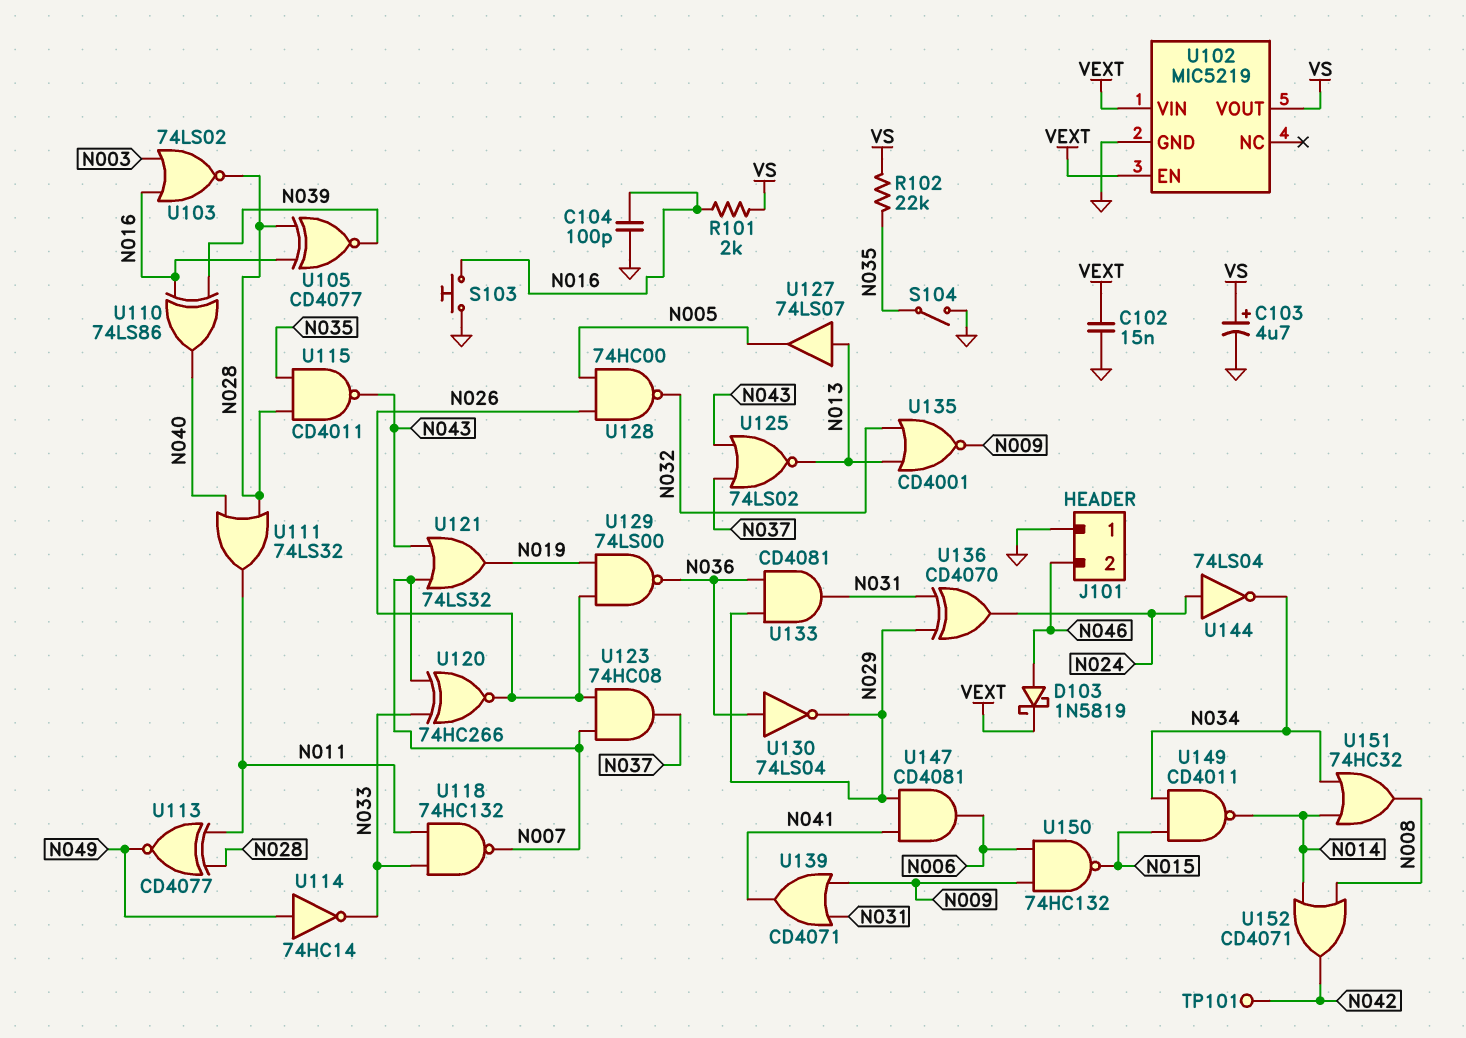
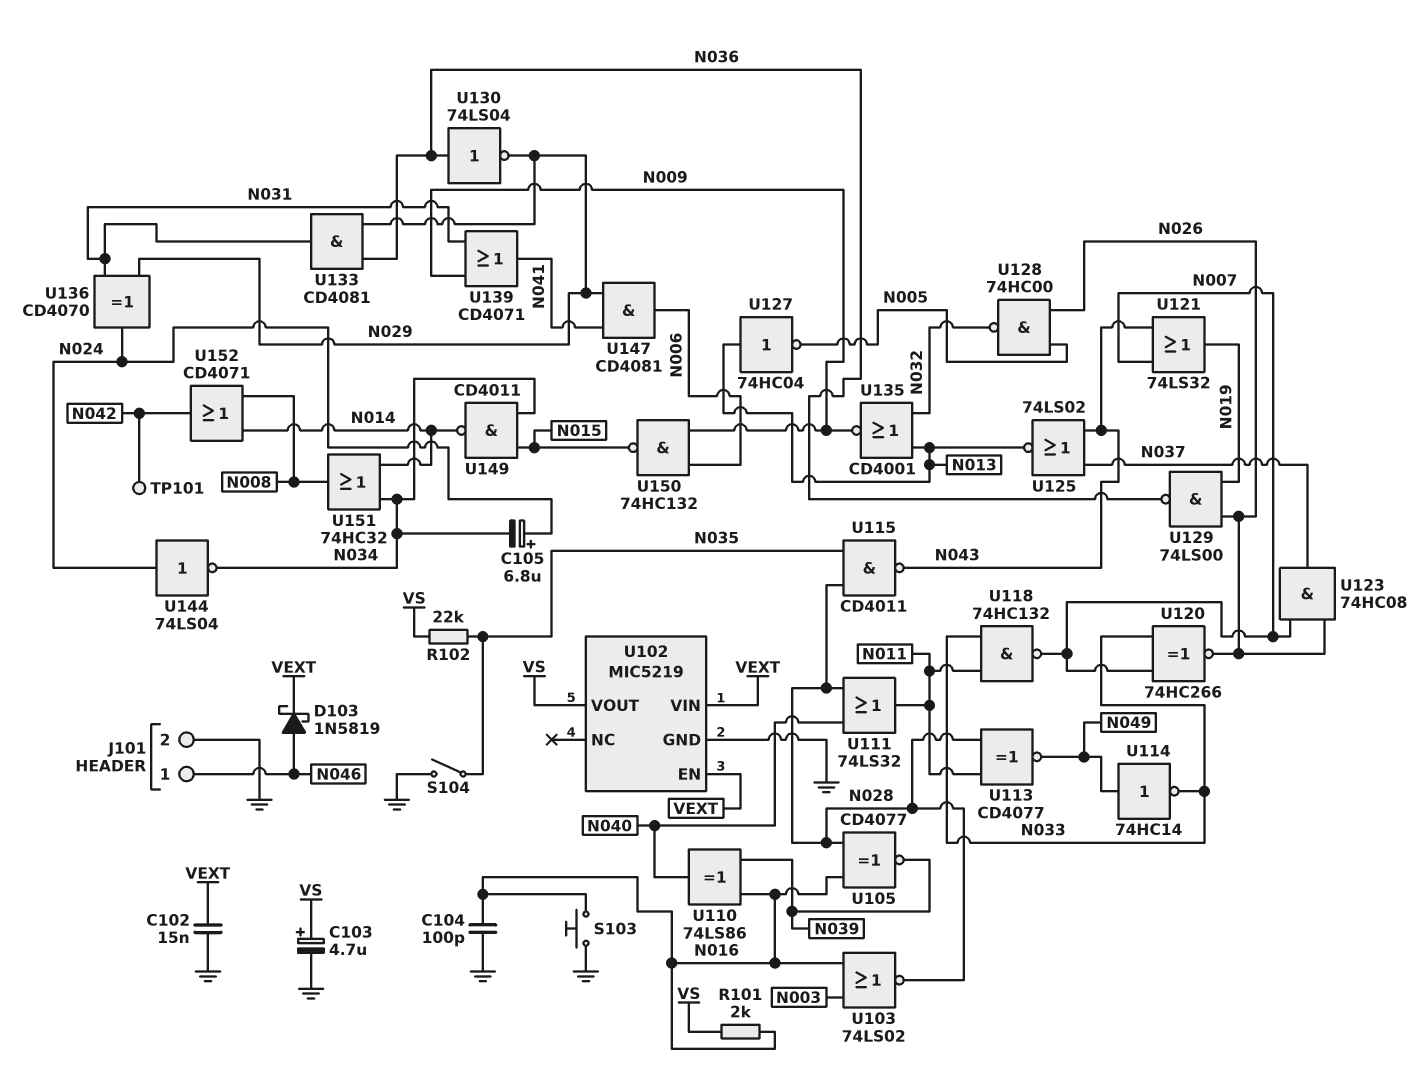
C105: none -> 6.8uF (plus N024, minus N034)
J101 pin 1: GND -> N046
J101 pin 2: N046 -> GND
U127: buffer 74LS07 (in N013, out N005) -> NOT 74HC04 (in N013, out N005)

